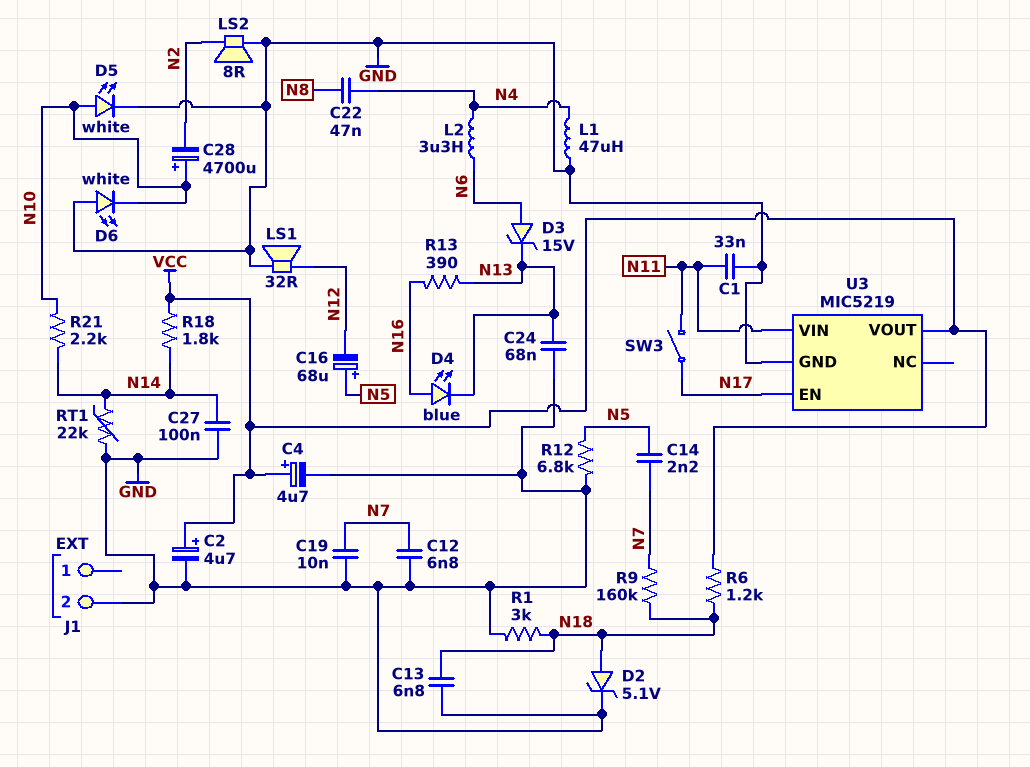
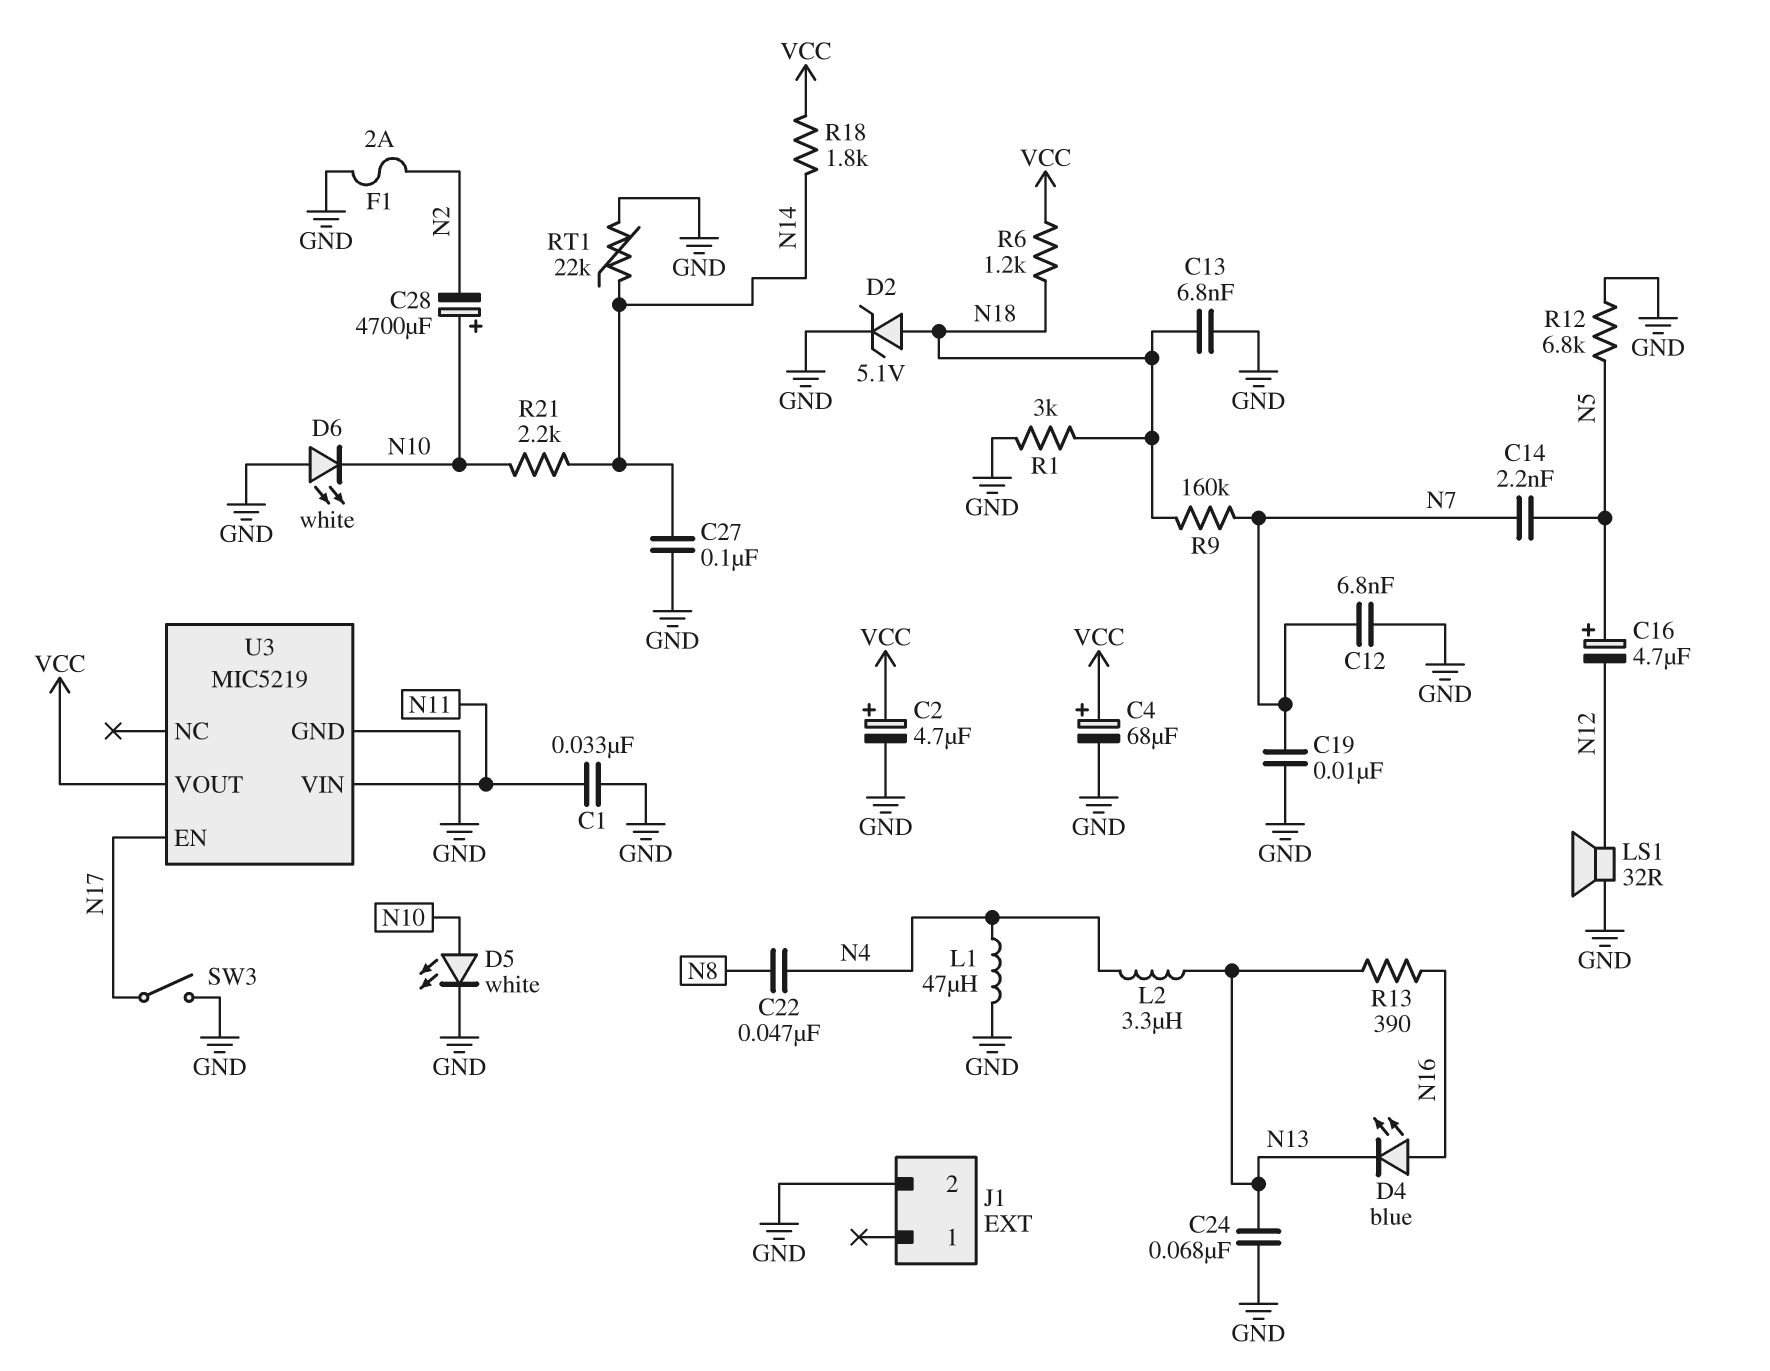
C4: 4.7uF (plus VCC, minus GND) -> 68uF (plus VCC, minus GND)
C16: 68uF (plus N5, minus N12) -> 4.7uF (plus N5, minus N12)
D3: zener 15V (A N6, K N13) -> none
F1: none -> 2A (GND, N2)
L2: 3.3uH (N4, N6) -> 3.3uH (N4, N13)
LS2: speaker 8R (GND, N2) -> none
SW3: switch (N11, N17) -> switch (GND, N17)

